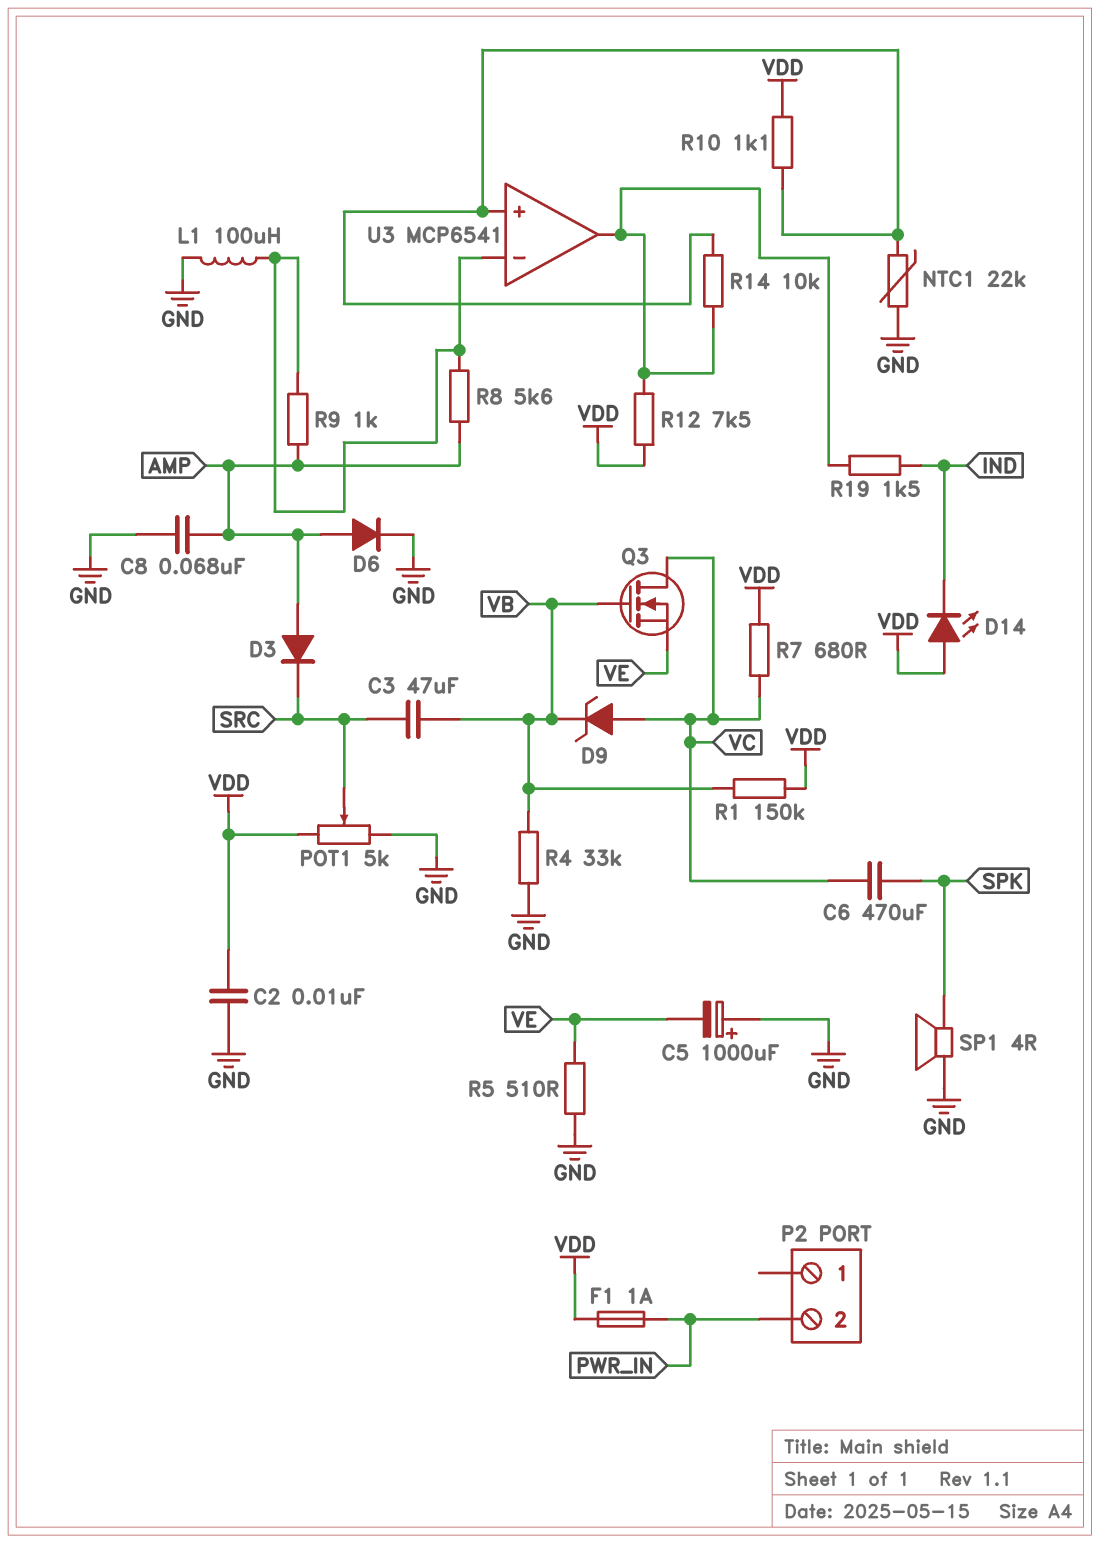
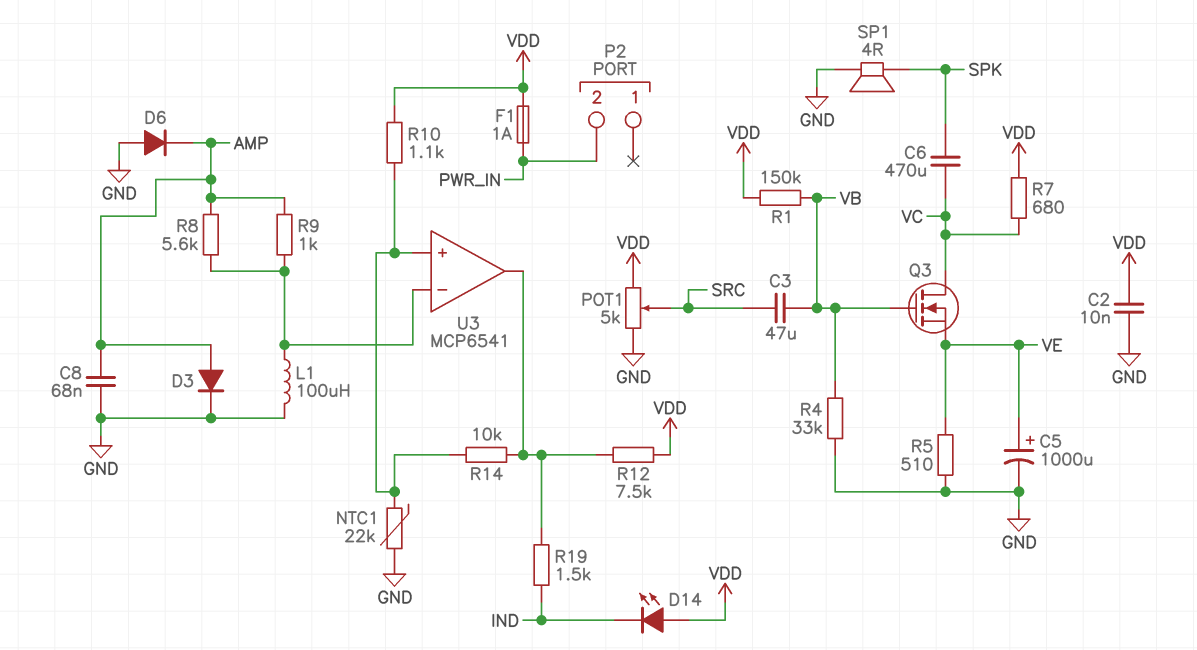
C5: 1000uF (plus GND, minus VE) -> 1000uF (plus VE, minus GND)
D3: diode (A AMP, K SRC) -> diode (A AMP, K GND)
D6: diode (A AMP, K GND) -> diode (A GND, K AMP)
D9: zener (A VC, K VB) -> none

